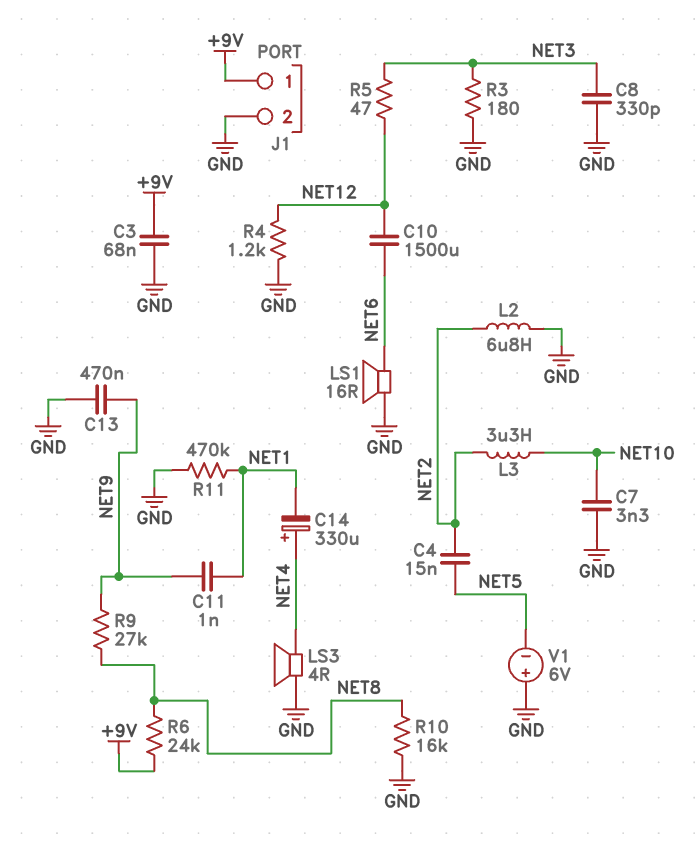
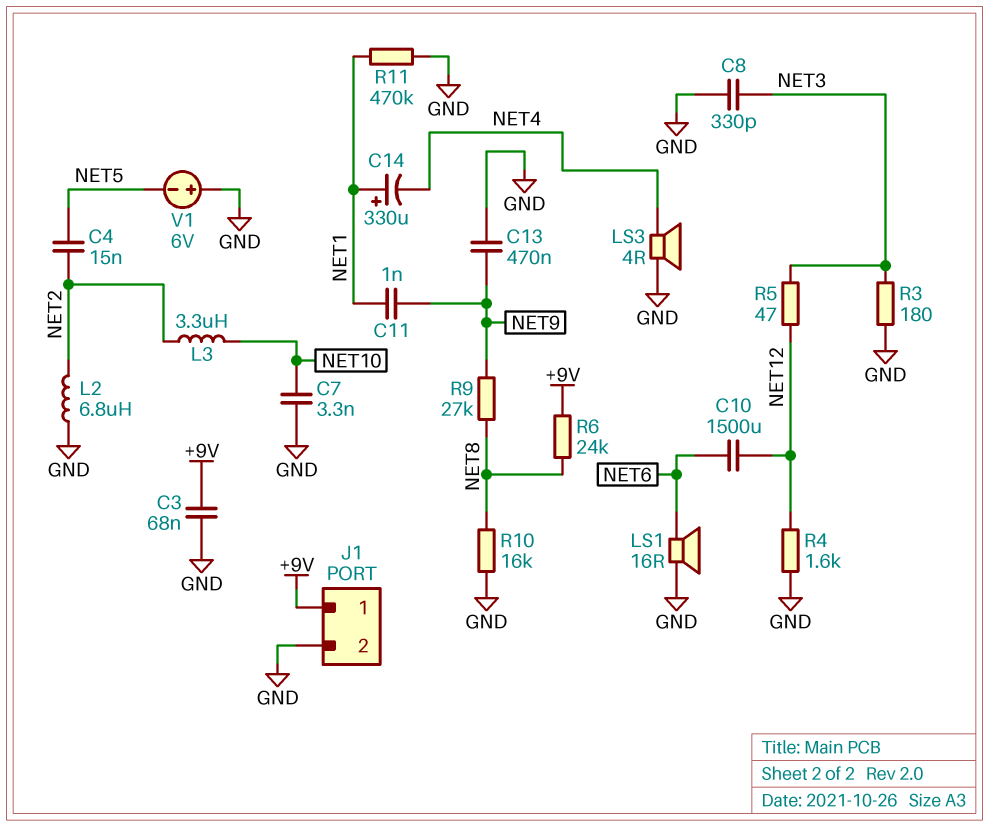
C14: 330uF (plus NET4, minus NET1) -> 330uF (plus NET1, minus NET4)
R4: 1.2k (GND, NET12) -> 1.6k (GND, NET12)

